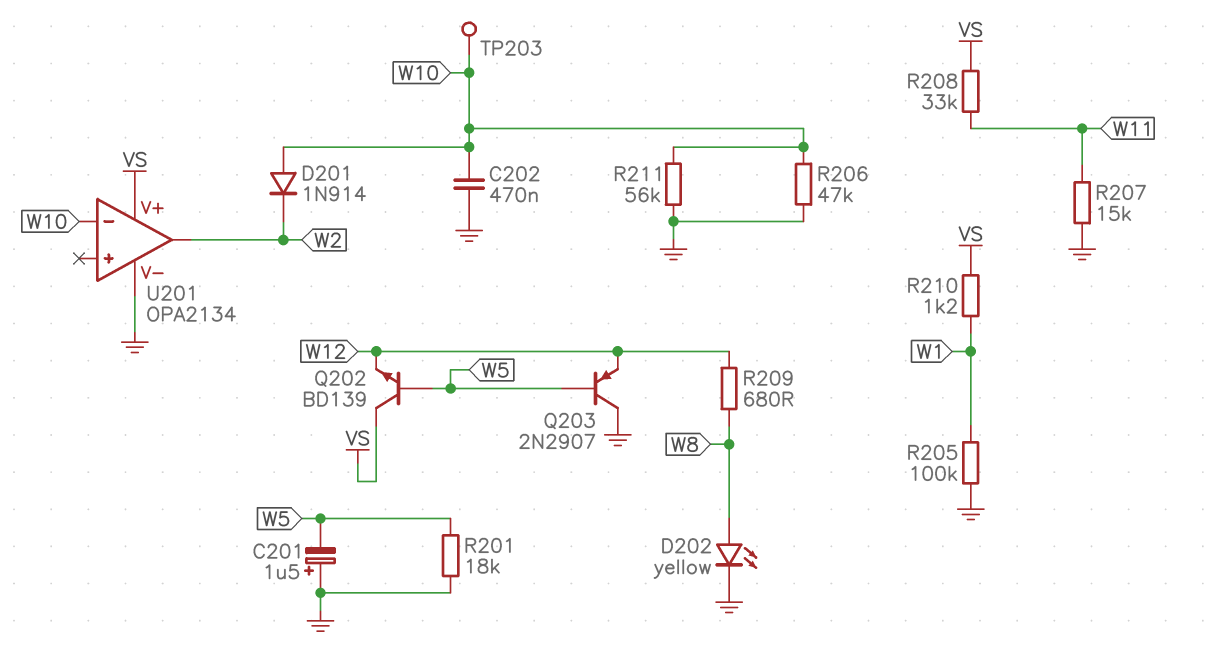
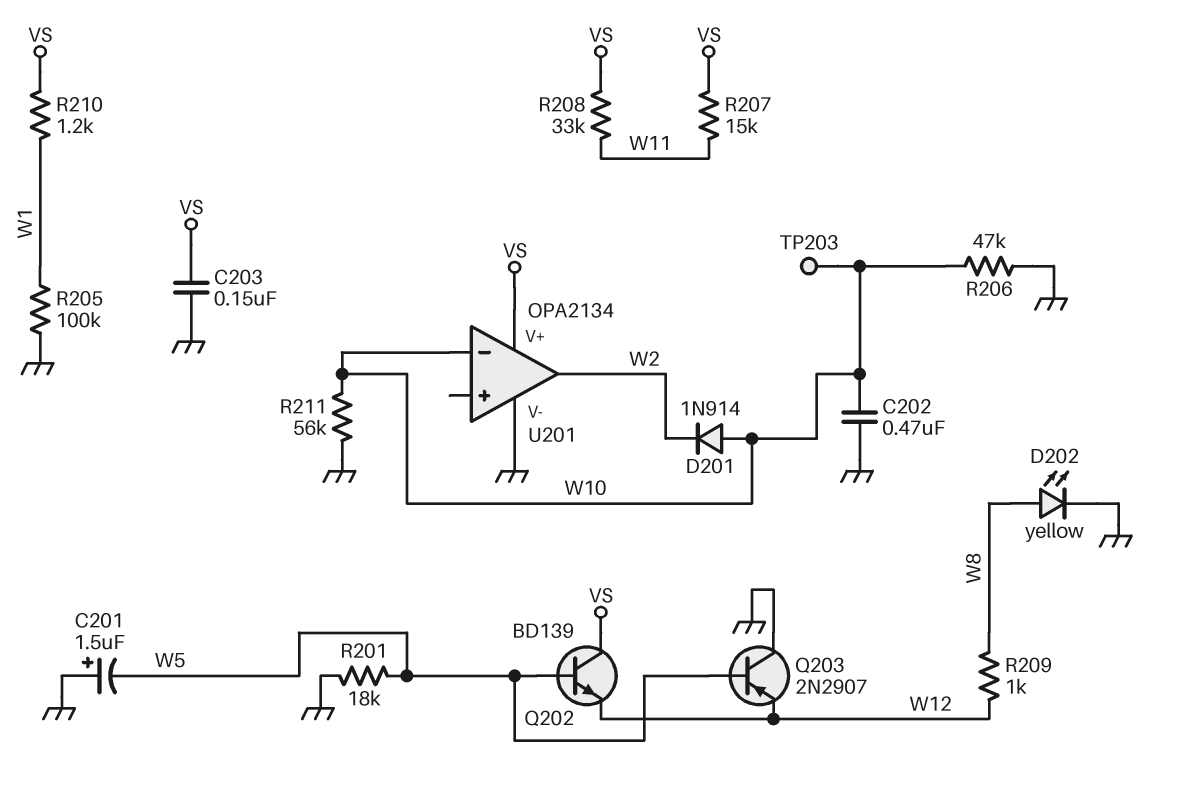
C203: none -> 150nF (GND, VS)
R207: 15k (GND, W11) -> 15k (VS, W11)
R209: 680 (W8, W12) -> 1k (W8, W12)

